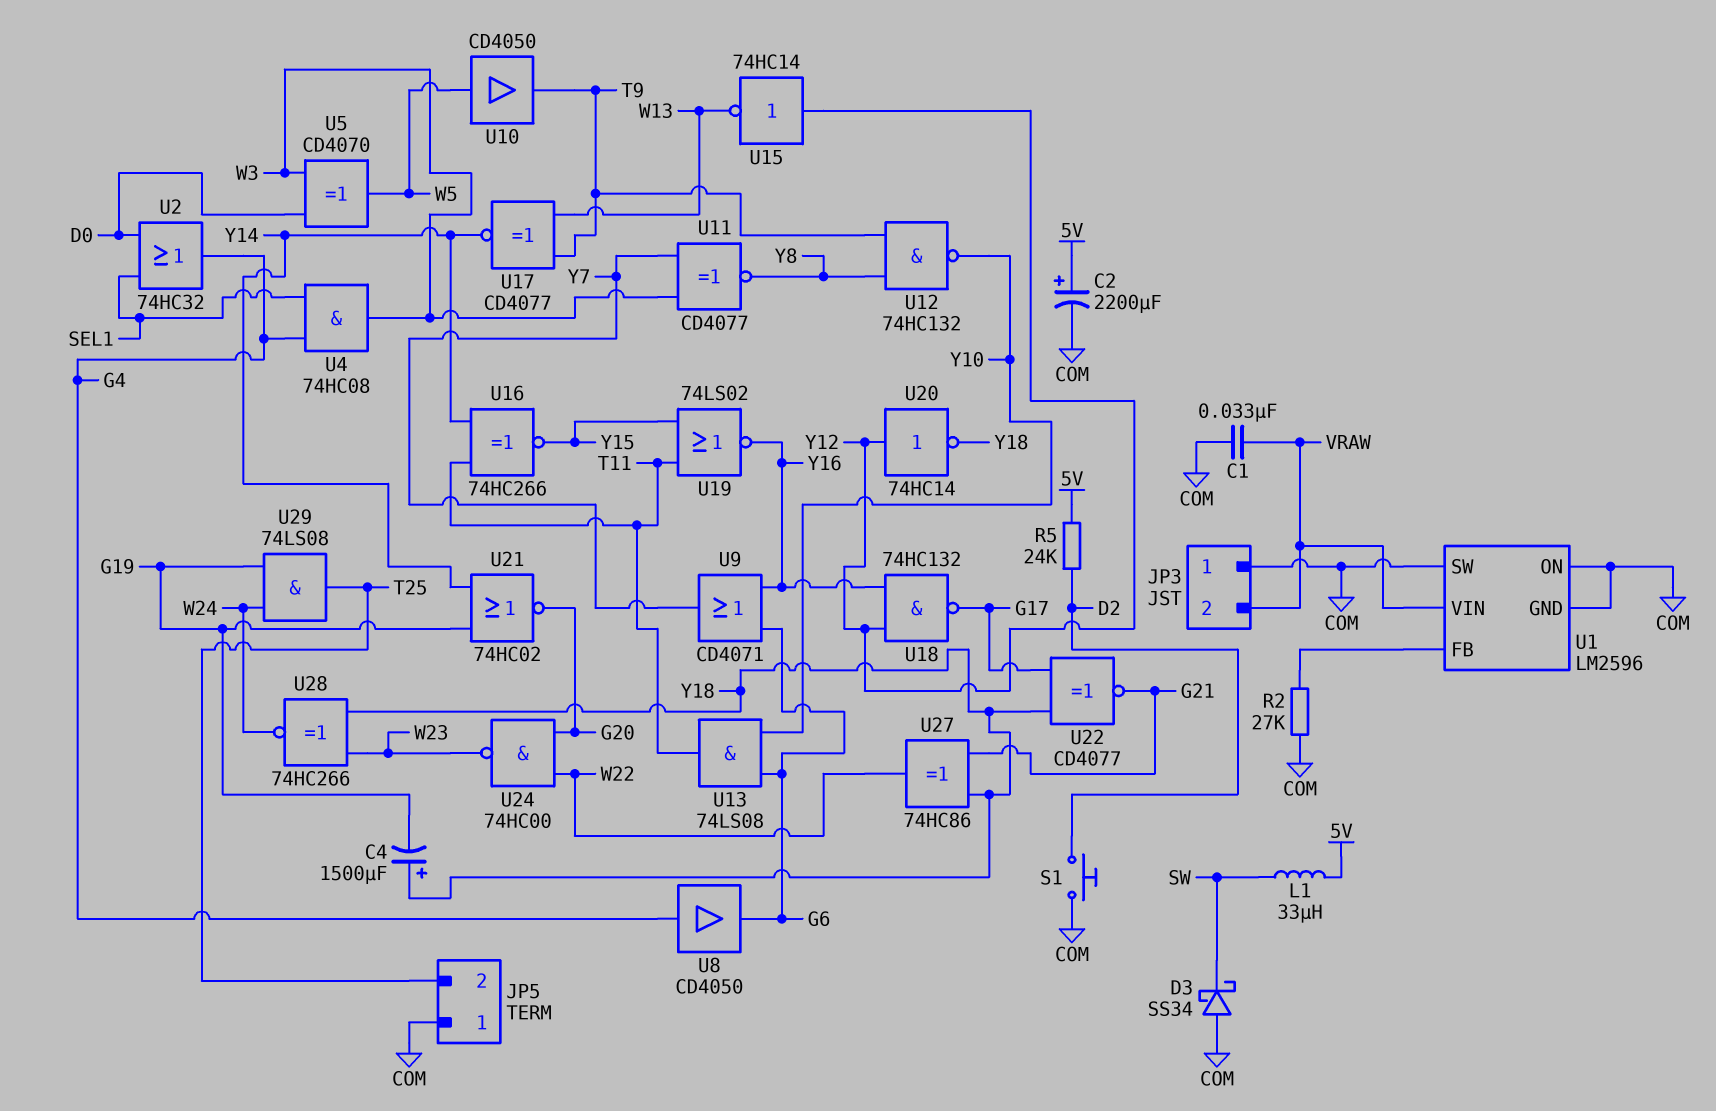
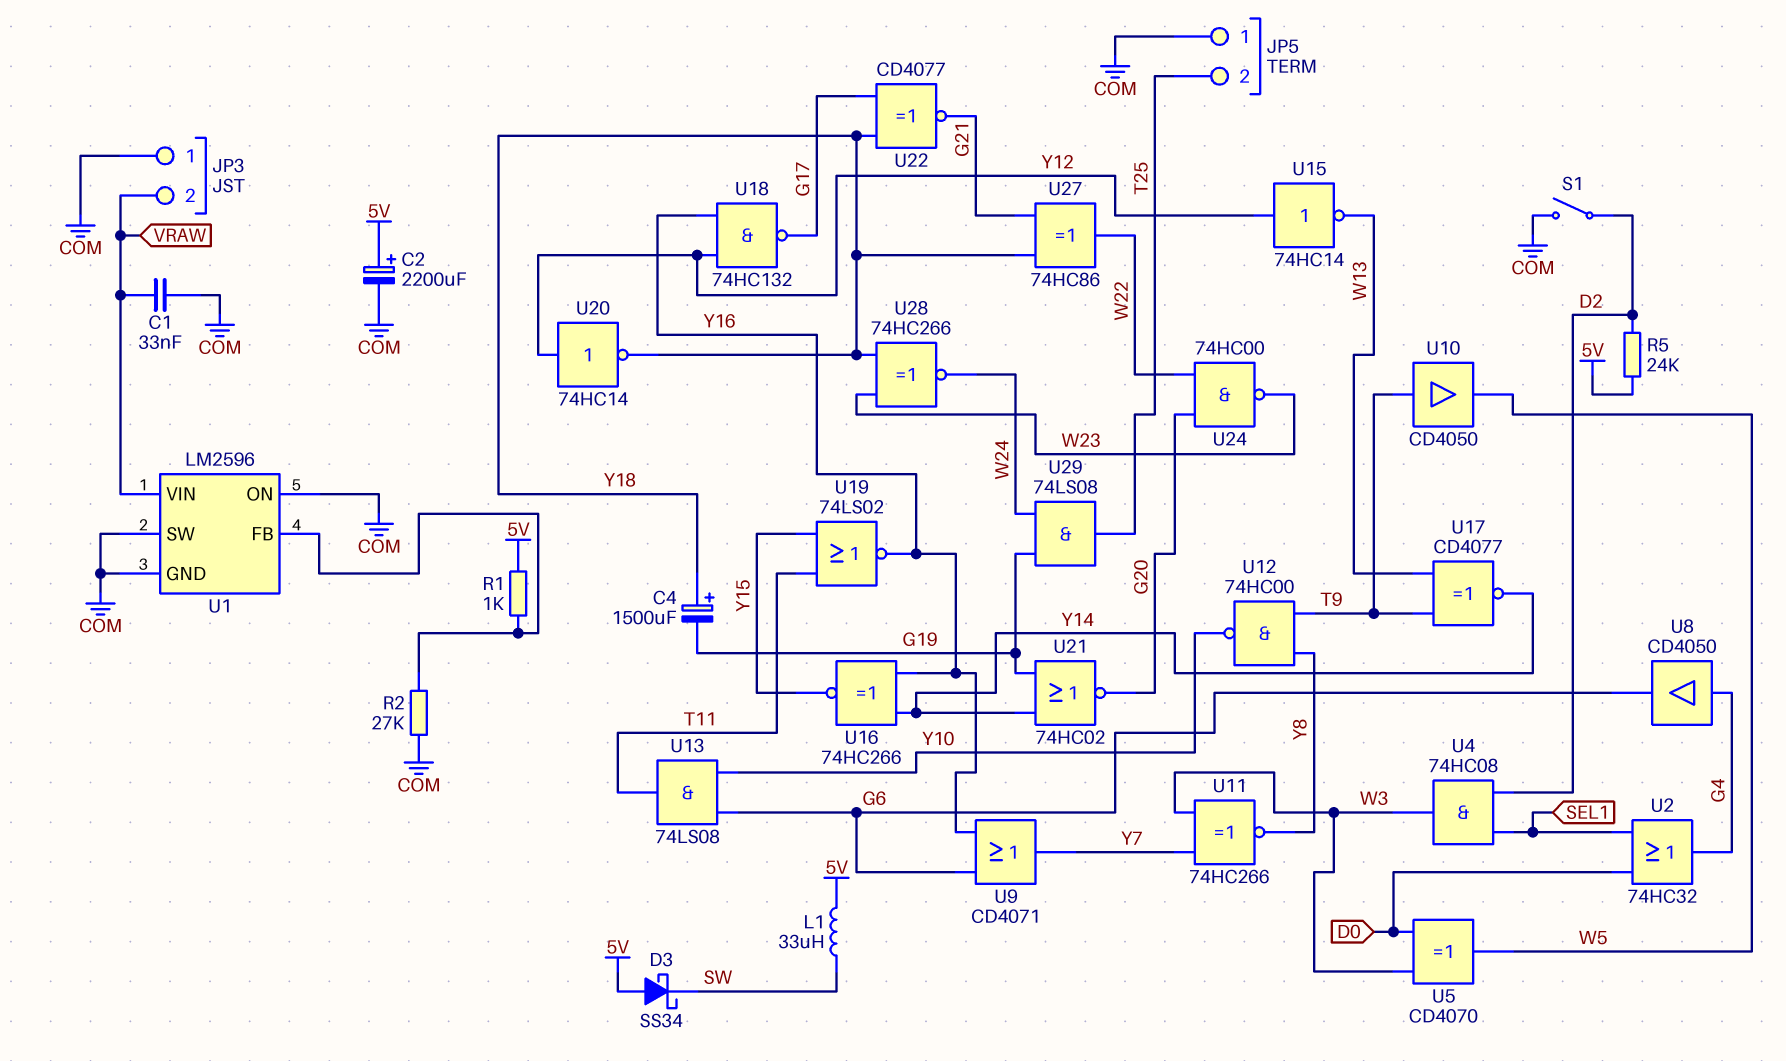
D3: schottky SS34 (A COM, K SW) -> schottky SS34 (A 5V, K SW)
R1: none -> 1k (5V, U1/FB)
S1: button (COM, D2) -> switch (COM, D2)
U4: AND 74HC08 (in G4, in SEL1, out W3) -> AND 74HC08 (in D2, in SEL1, out W3)
U10: buffer CD4050 (in W5, out T9) -> buffer CD4050 (in T9, out W5)
U11: XNOR CD4077 (in W3, in Y7, out Y8) -> XNOR 74HC266 (in W3, in Y7, out Y8)
U12: NAND 74HC132 (in T9, in Y8, out Y10) -> NAND 74HC00 (in T9, in Y8, out Y10)
U16: XNOR 74HC266 (in T11, in Y14, out Y15) -> XNOR 74HC266 (in Y14, in Y16, out Y15)

